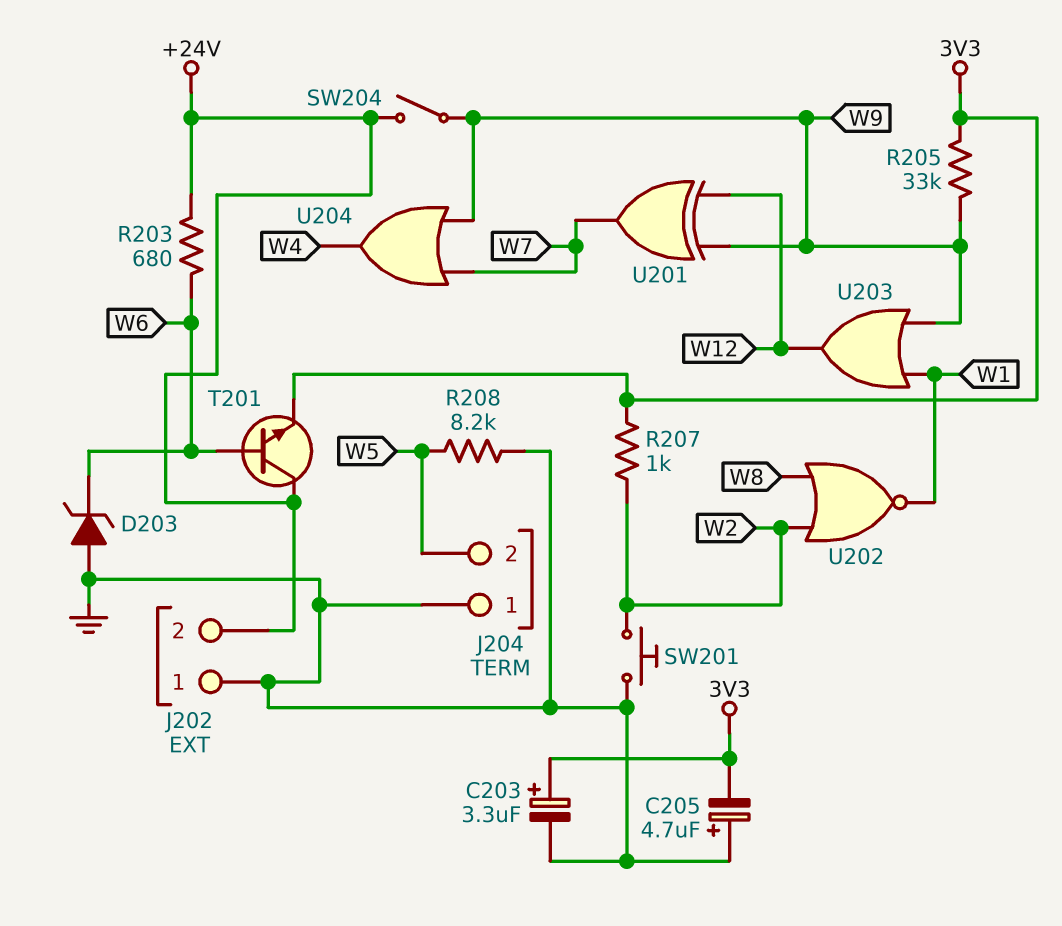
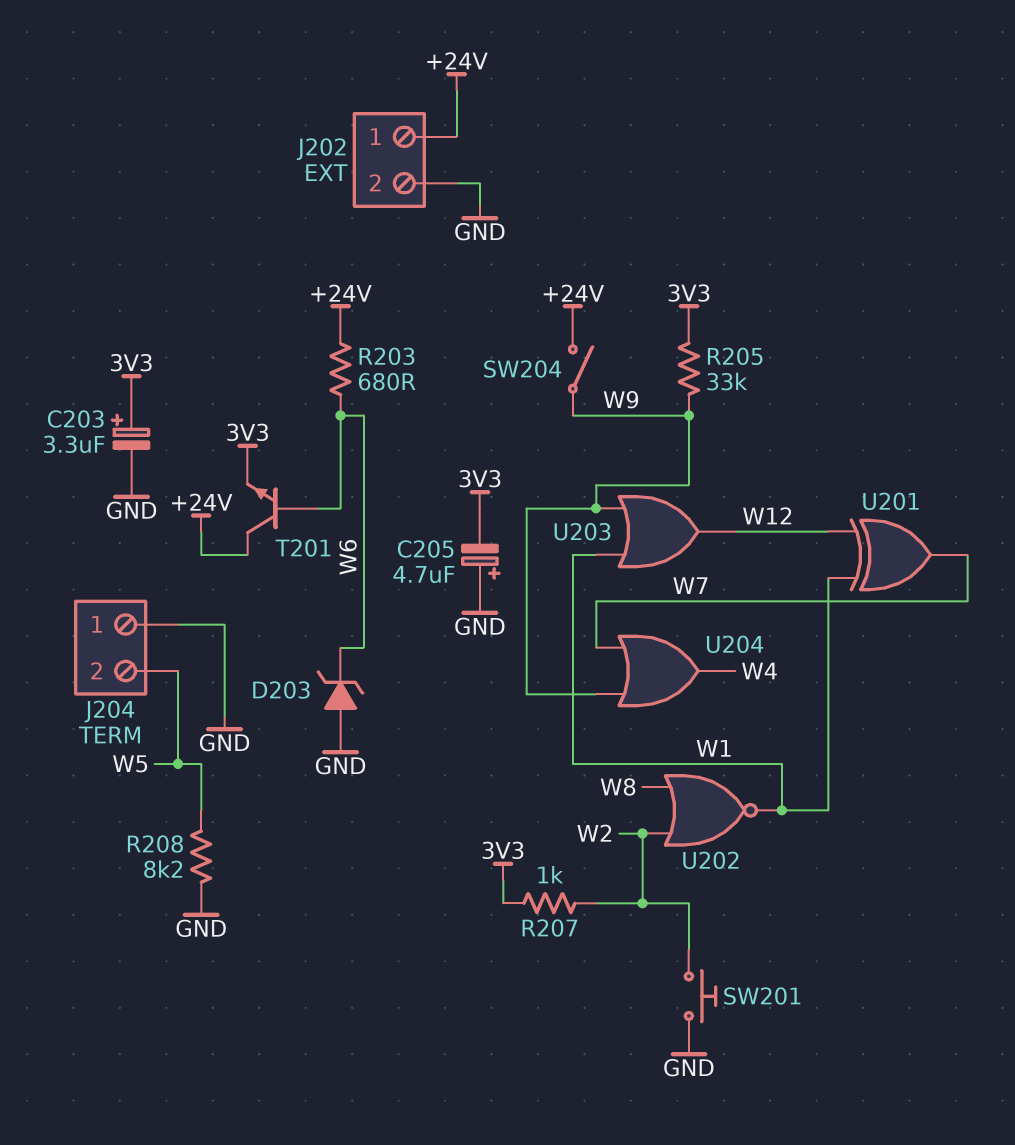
J202 pin 1: GND -> +24V
J202 pin 2: +24V -> GND
U201: XOR (in W9, in W12, out W7) -> XOR (in W1, in W12, out W7)

